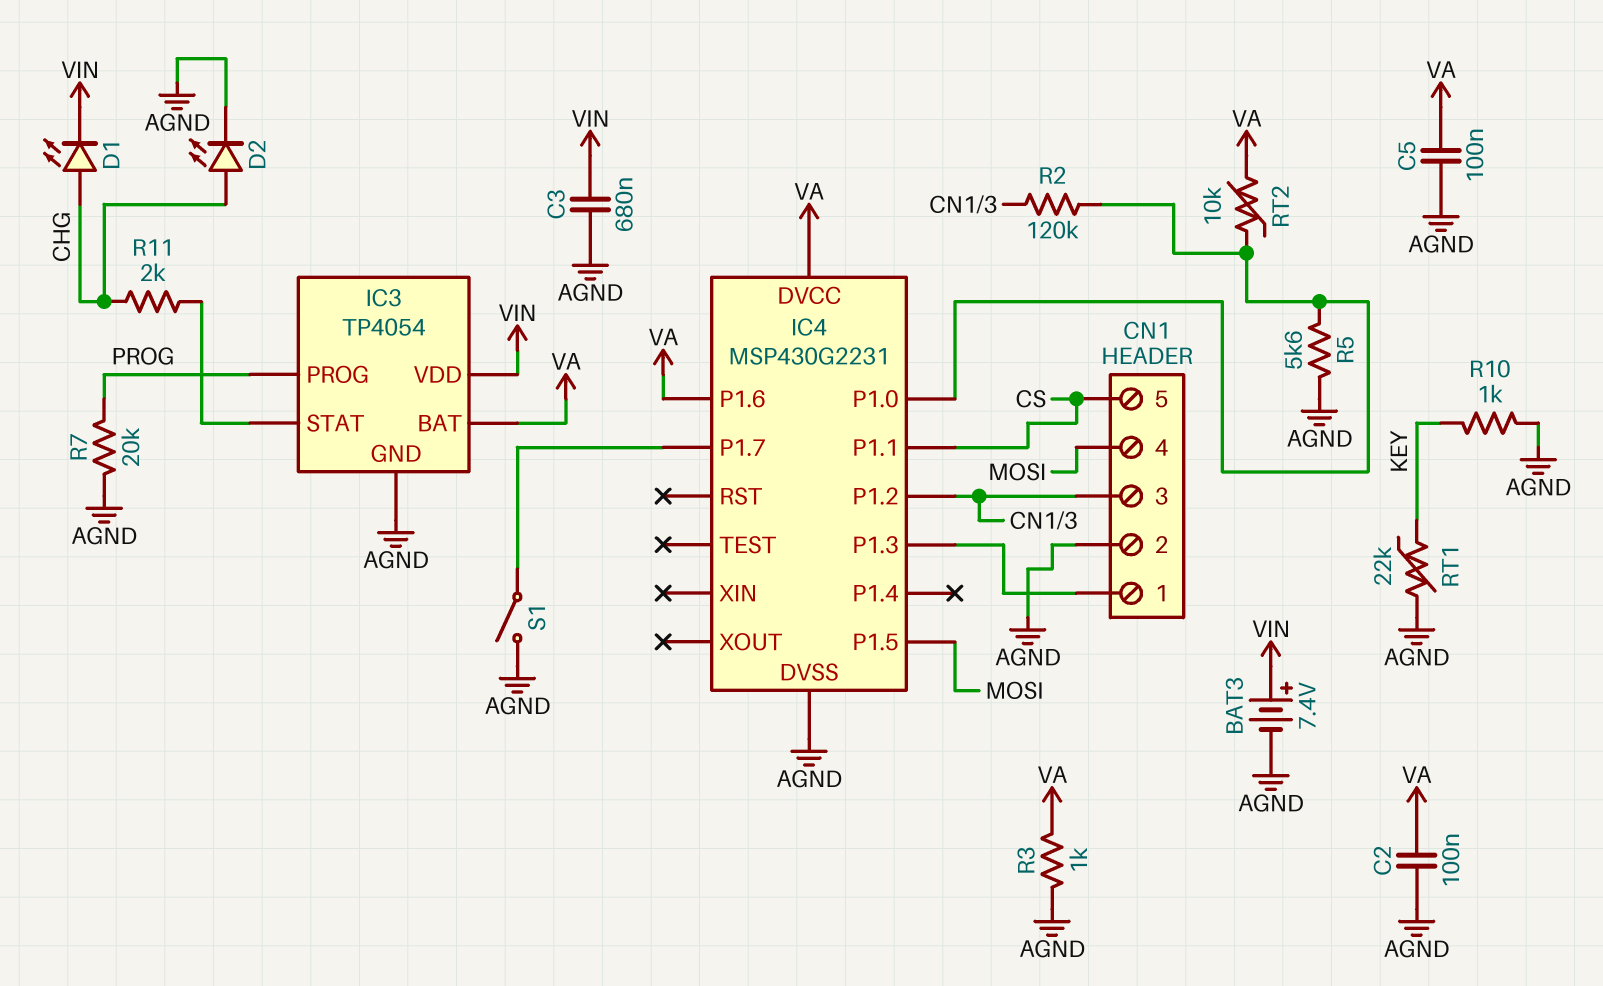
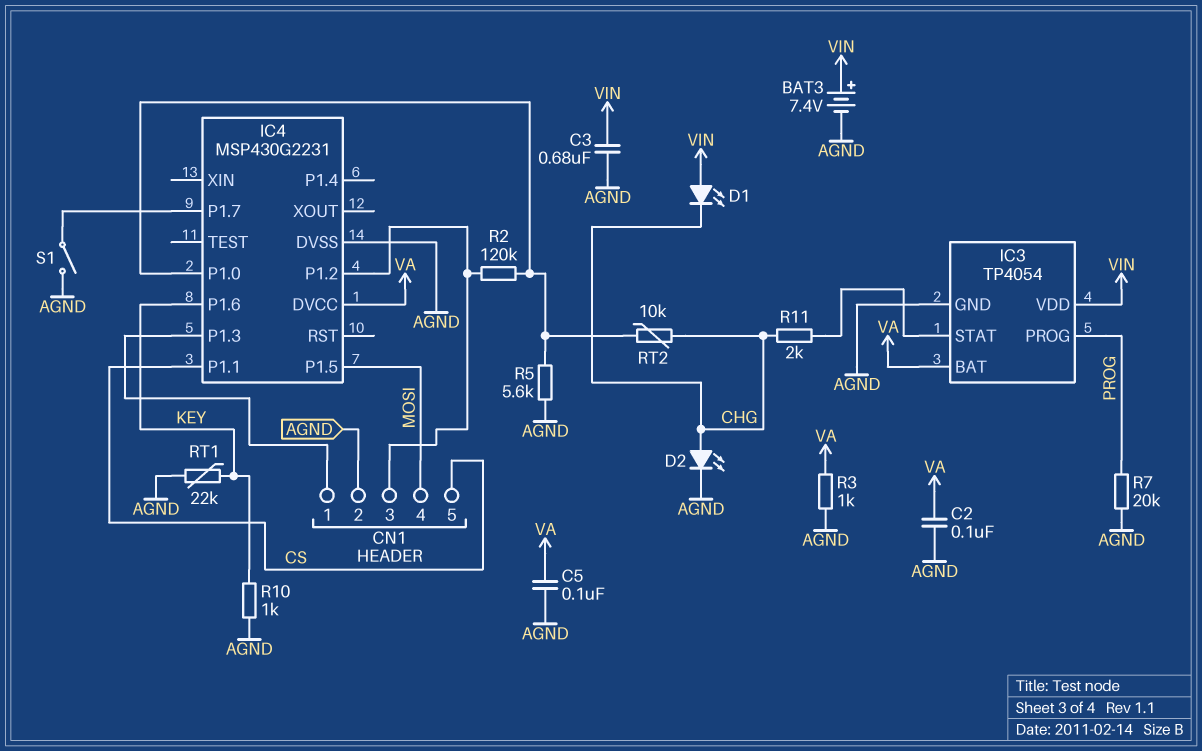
D1: LED (A CHG, K VIN) -> LED (A VIN, K CHG)
IC4 pin P1.6: VA -> KEY
RT2: 10k (IC4/P1.0, VA) -> 10k (CHG, IC4/P1.0)

